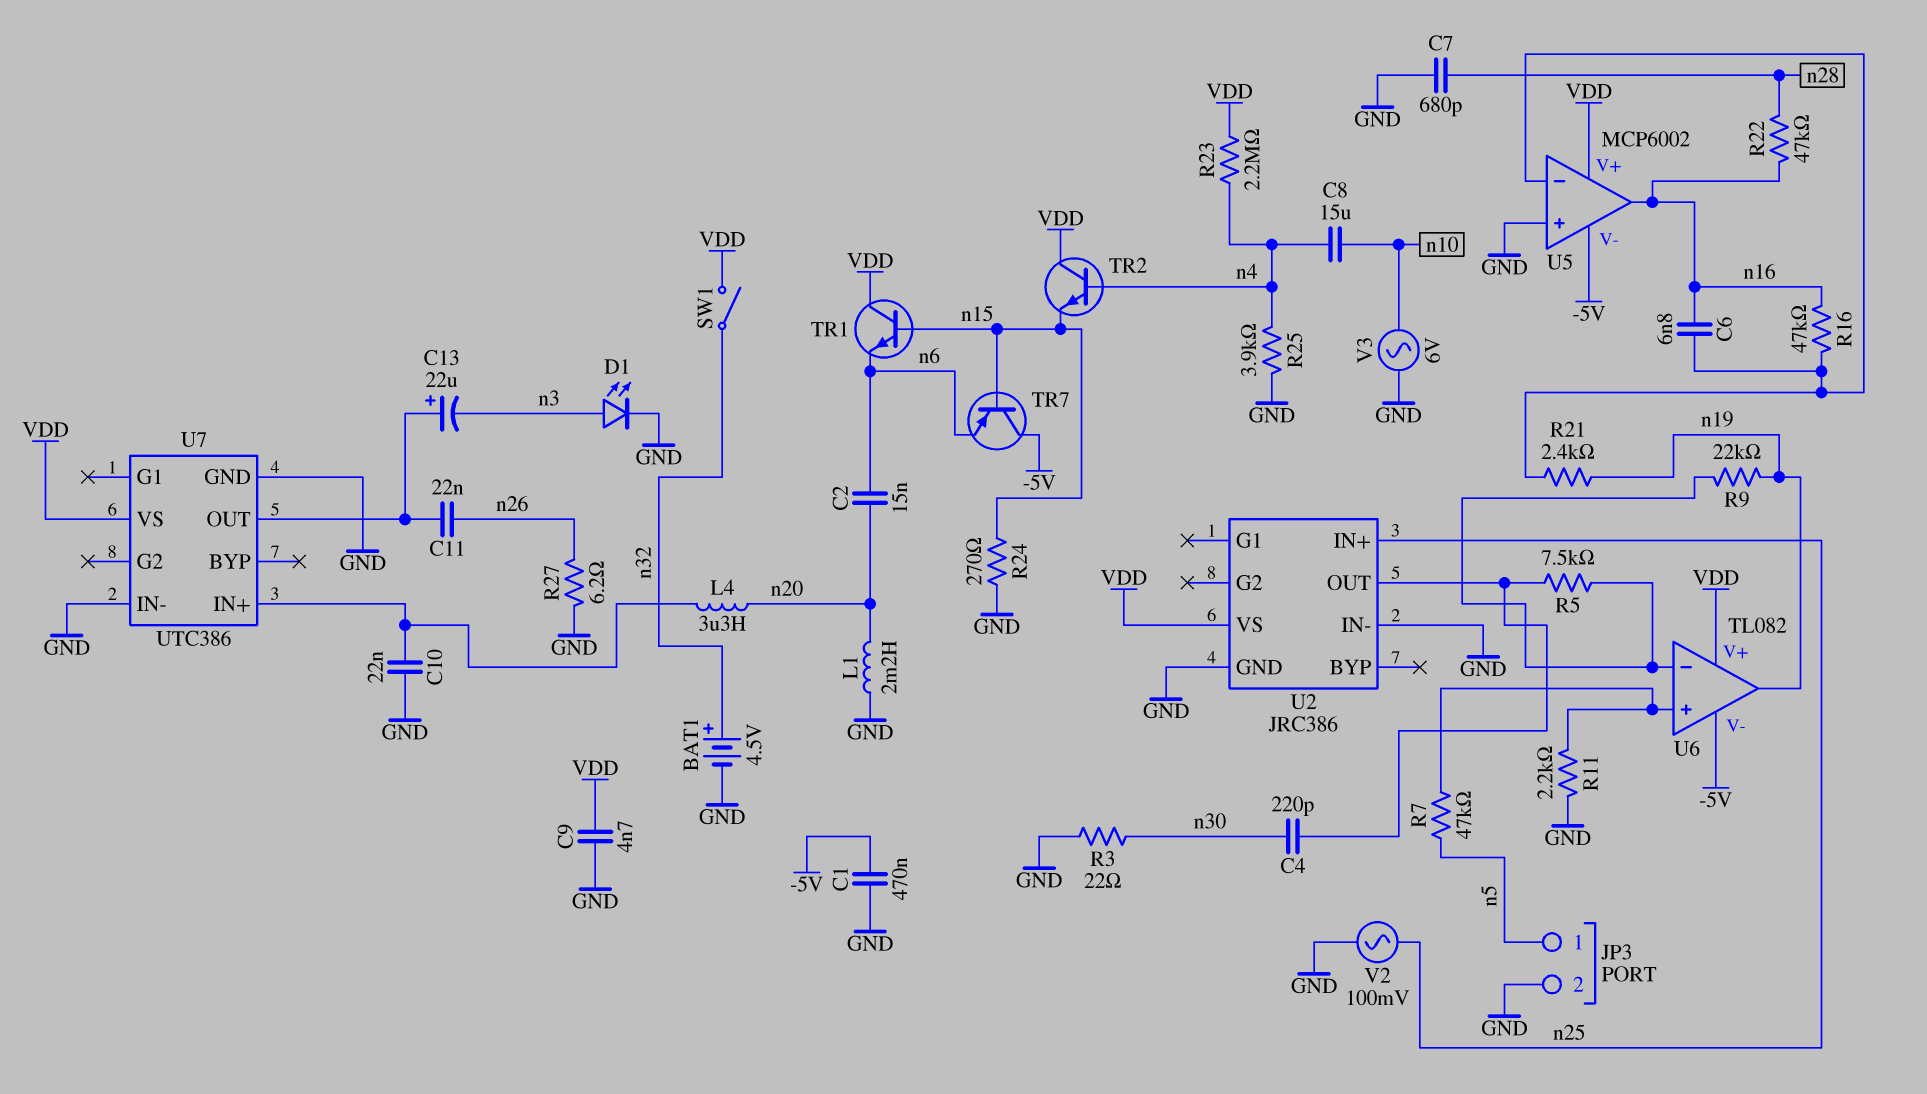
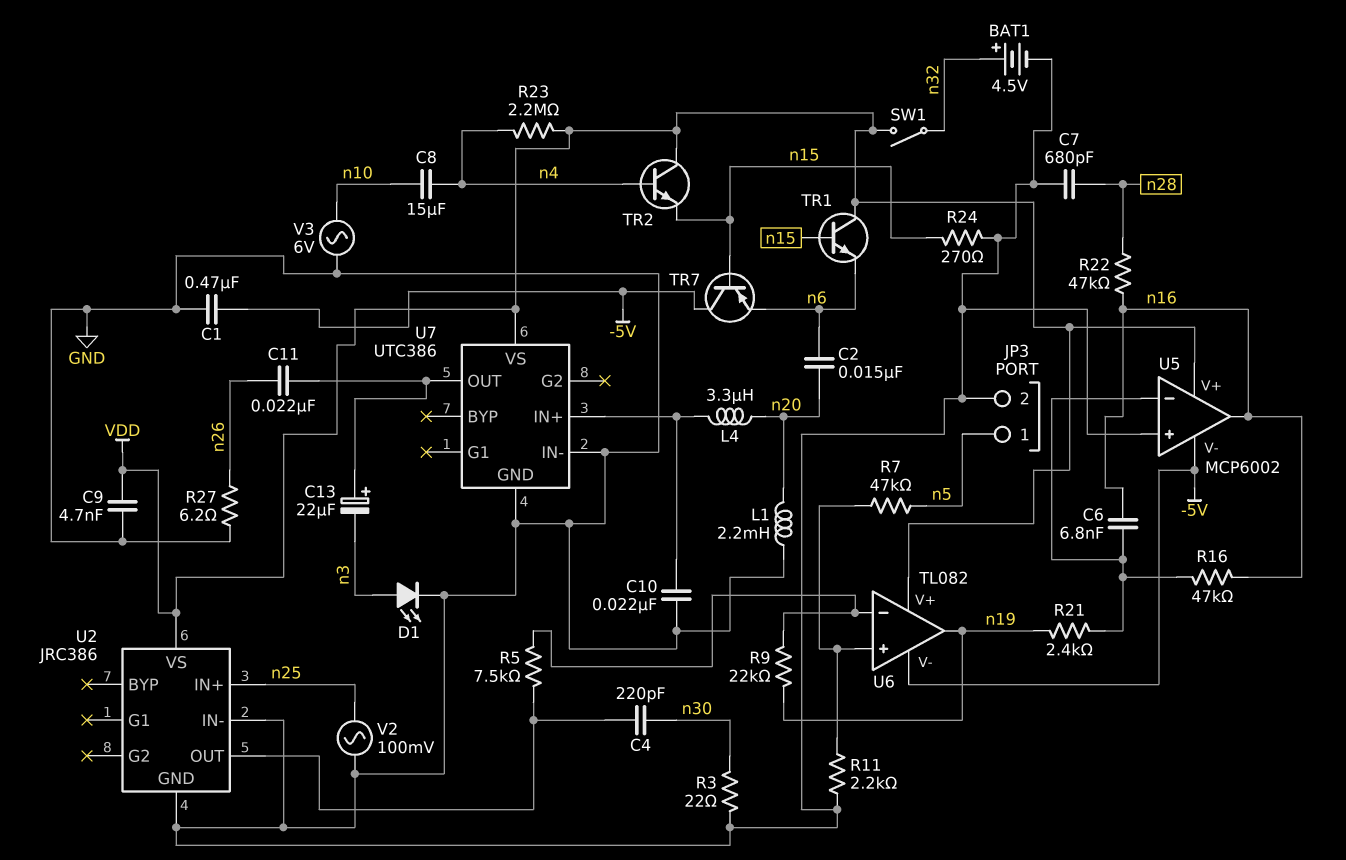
R25: 3.9k (GND, n4) -> none

